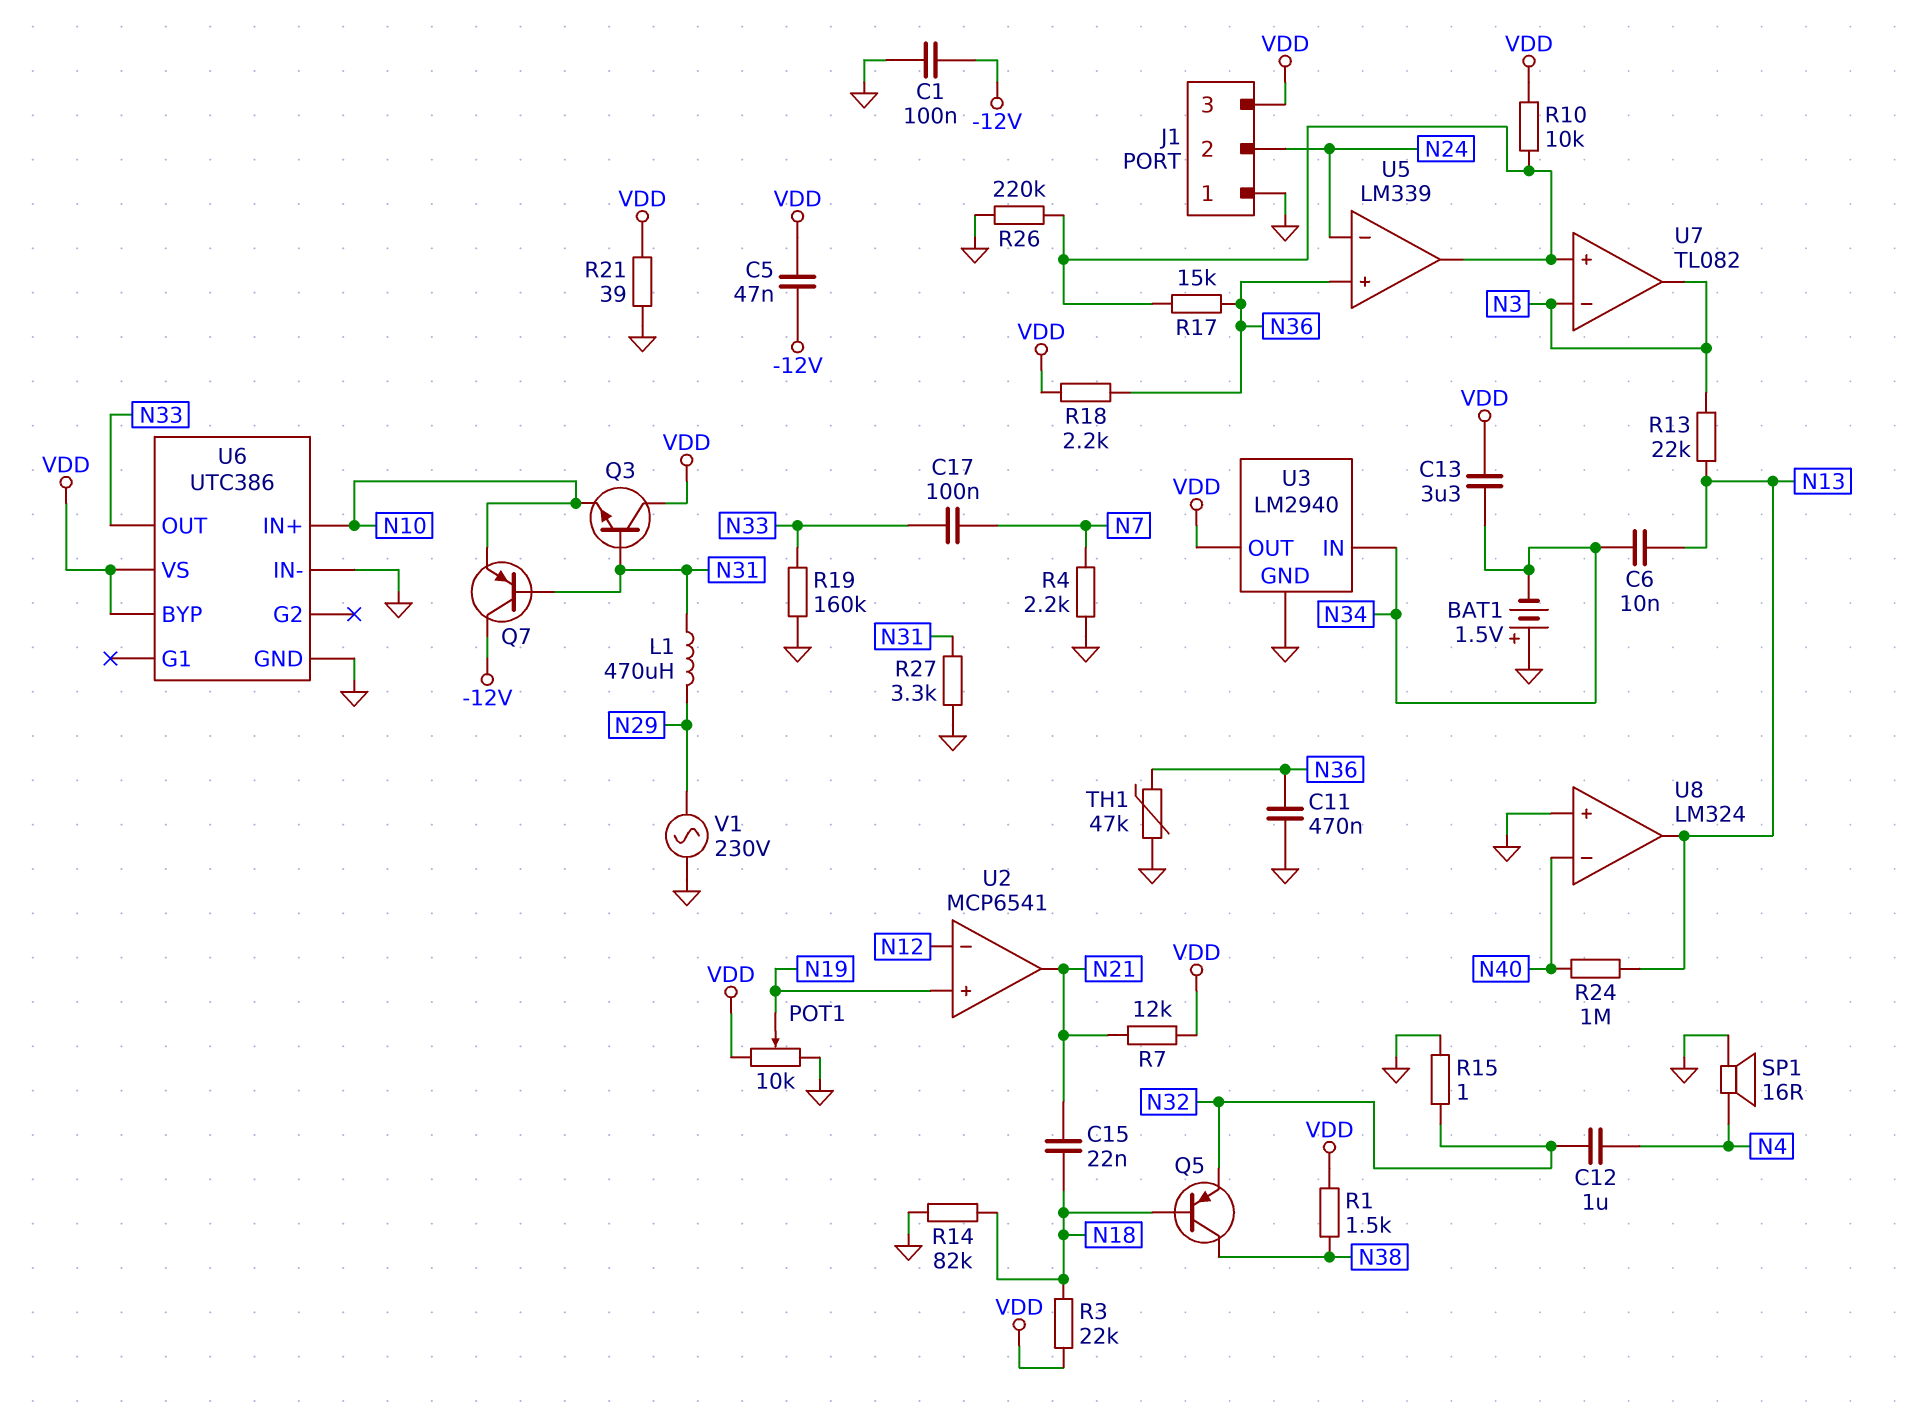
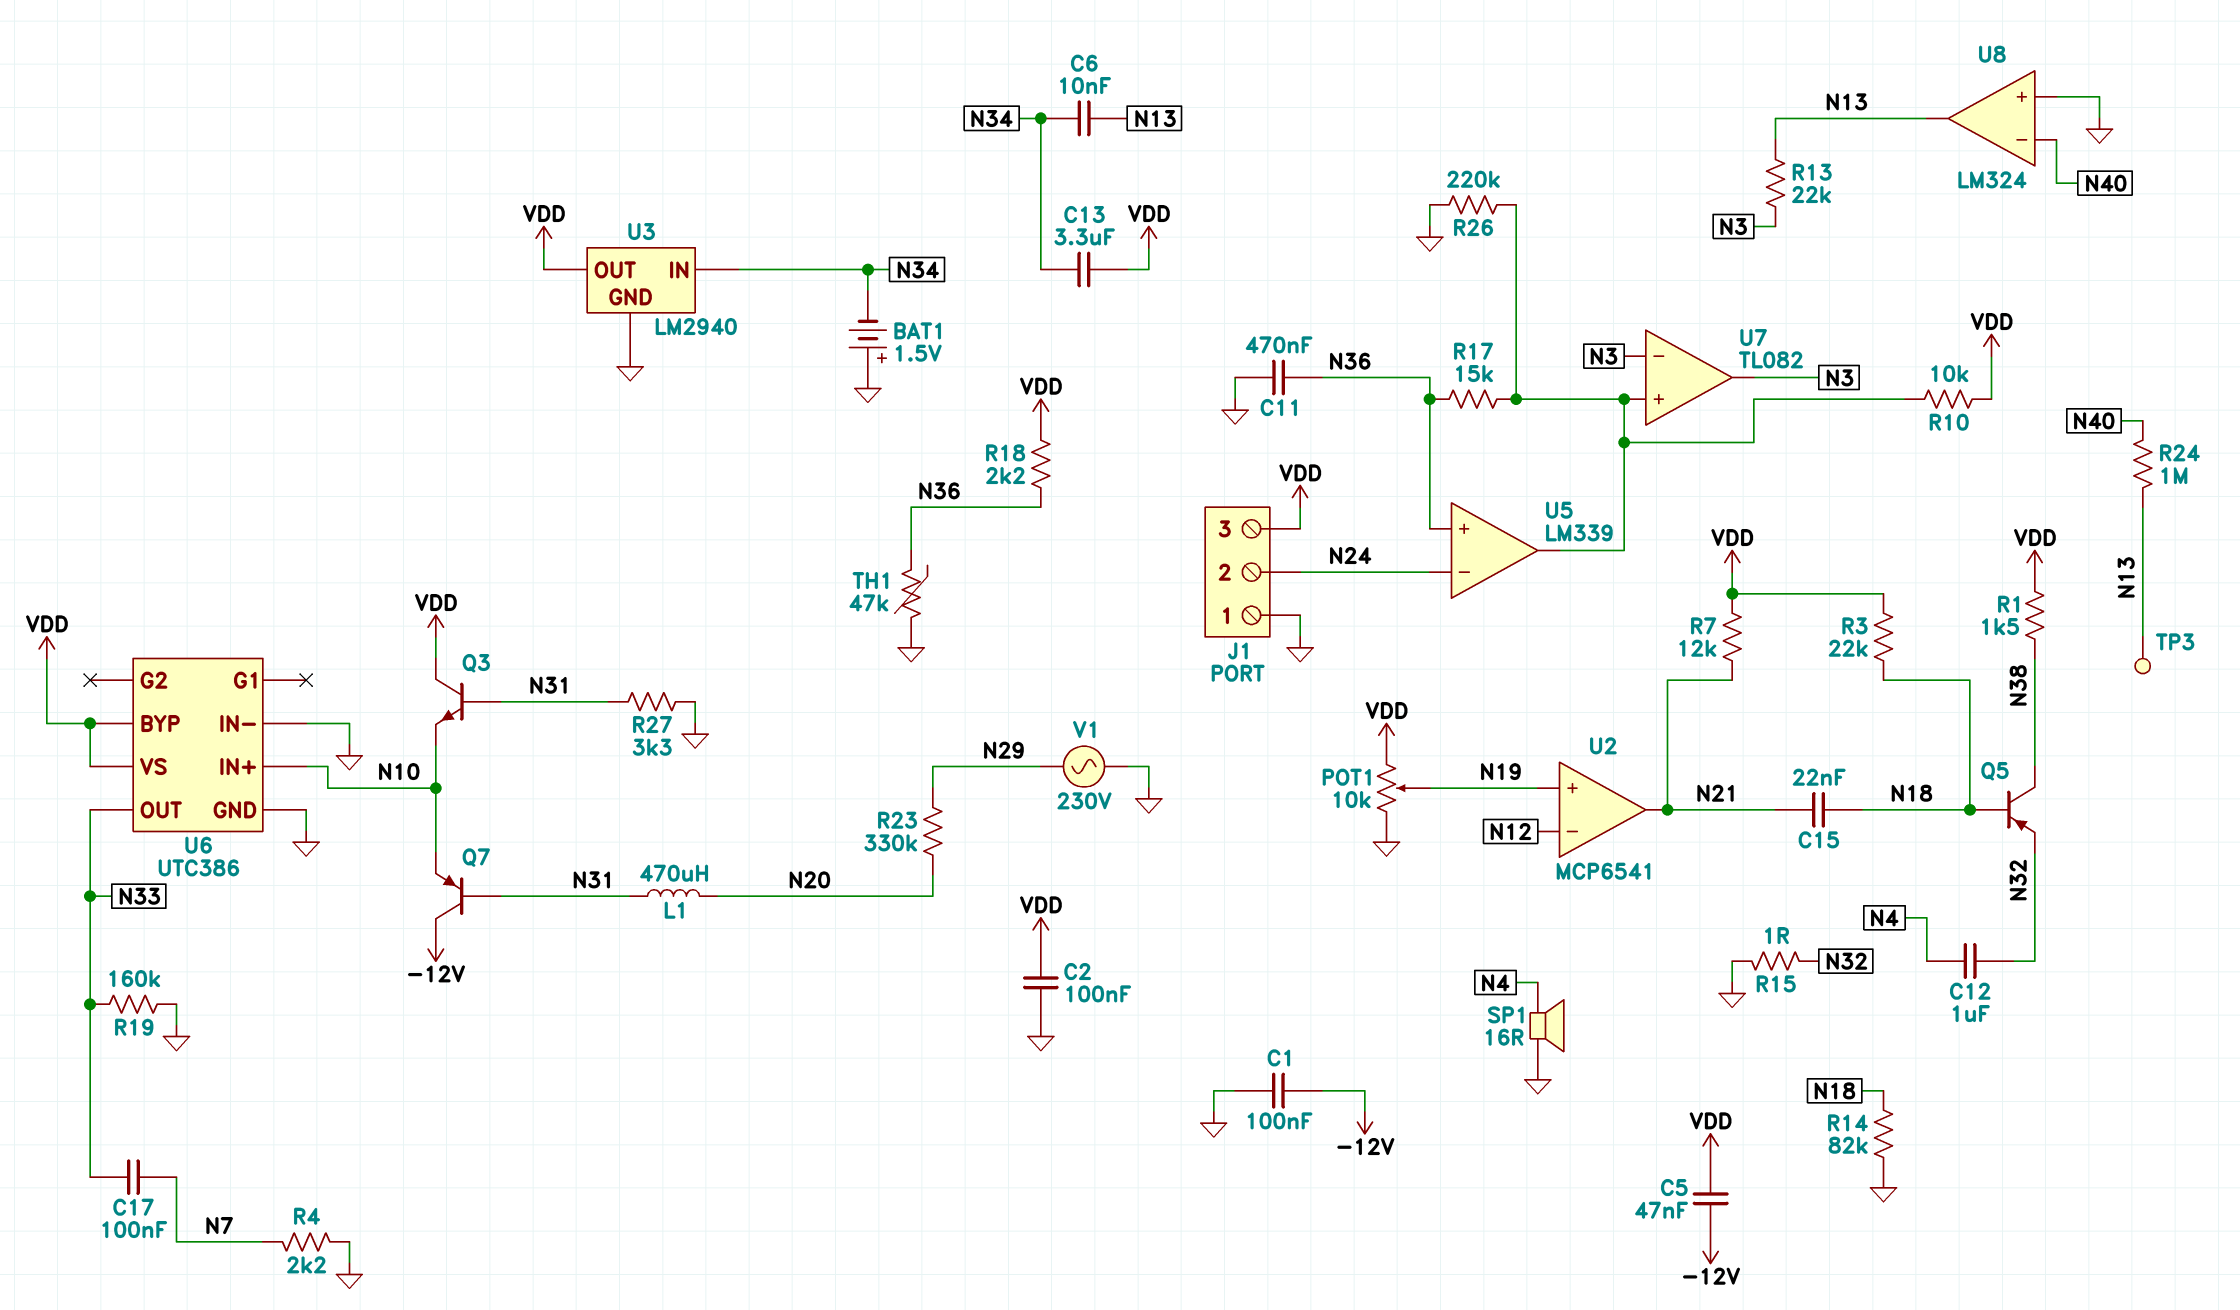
C2: none -> 100nF (GND, VDD)
L1: 470uH (N29, N31) -> 470uH (N20, N31)
R21: 39 (GND, VDD) -> none
R23: none -> 330k (N20, N29)
TP3: none -> test point (N13)

